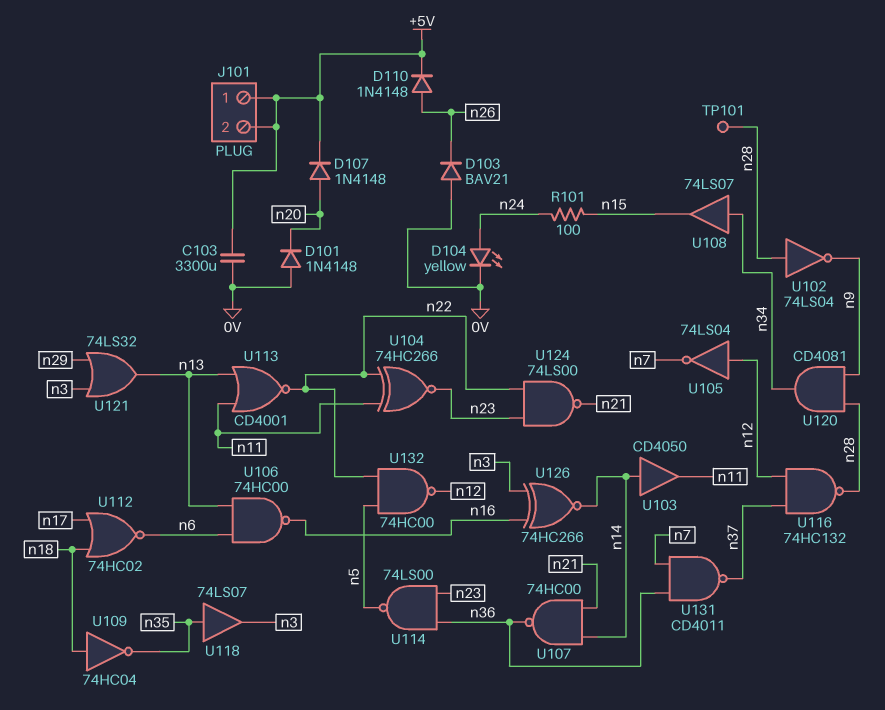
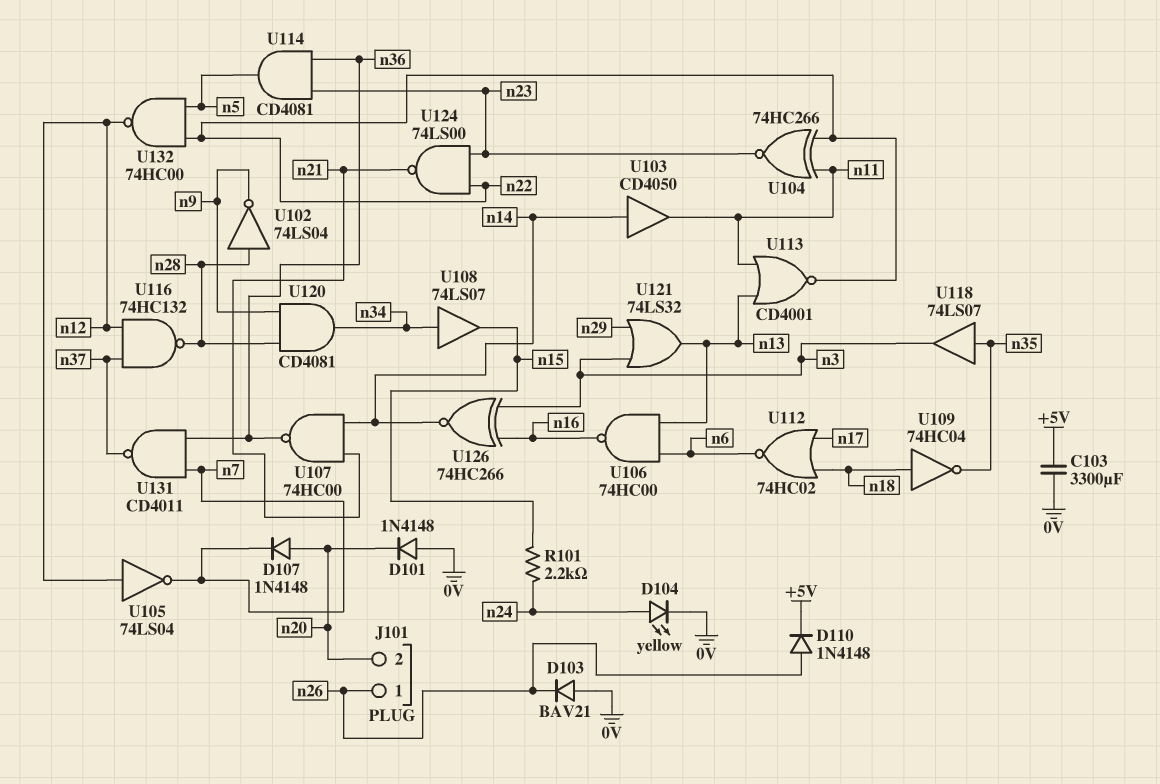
D107: diode 1N4148 (A n20, K +5V) -> diode 1N4148 (A n20, K n7)
J101 pin 1: +5V -> n26
J101 pin 2: +5V -> n20
R101: 100 (n15, n24) -> 2.2k (n15, n24)
TP101: test point (n28) -> none
U114: NAND 74LS00 (in n23, in n36, out n5) -> AND CD4081 (in n23, in n36, out n5)

